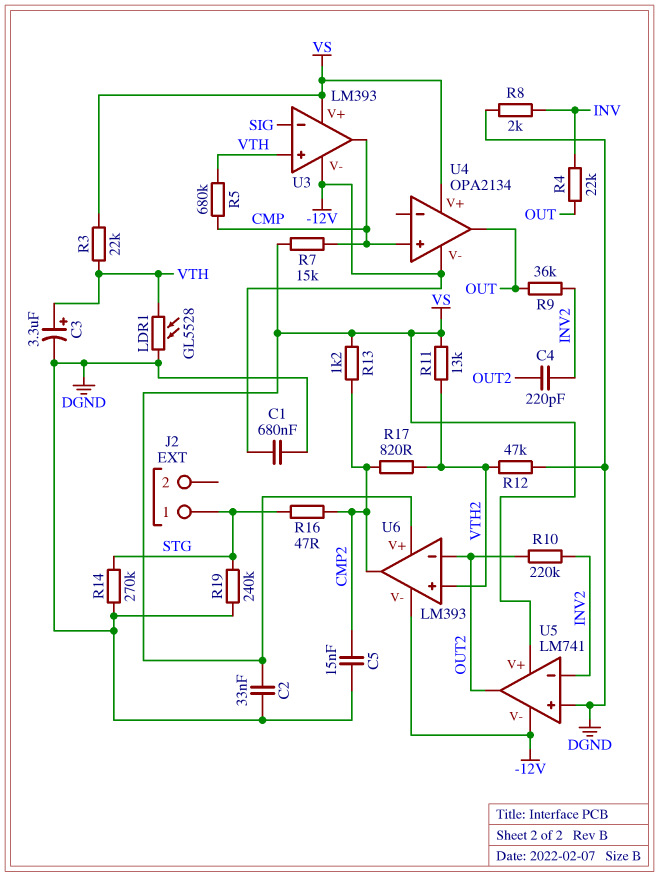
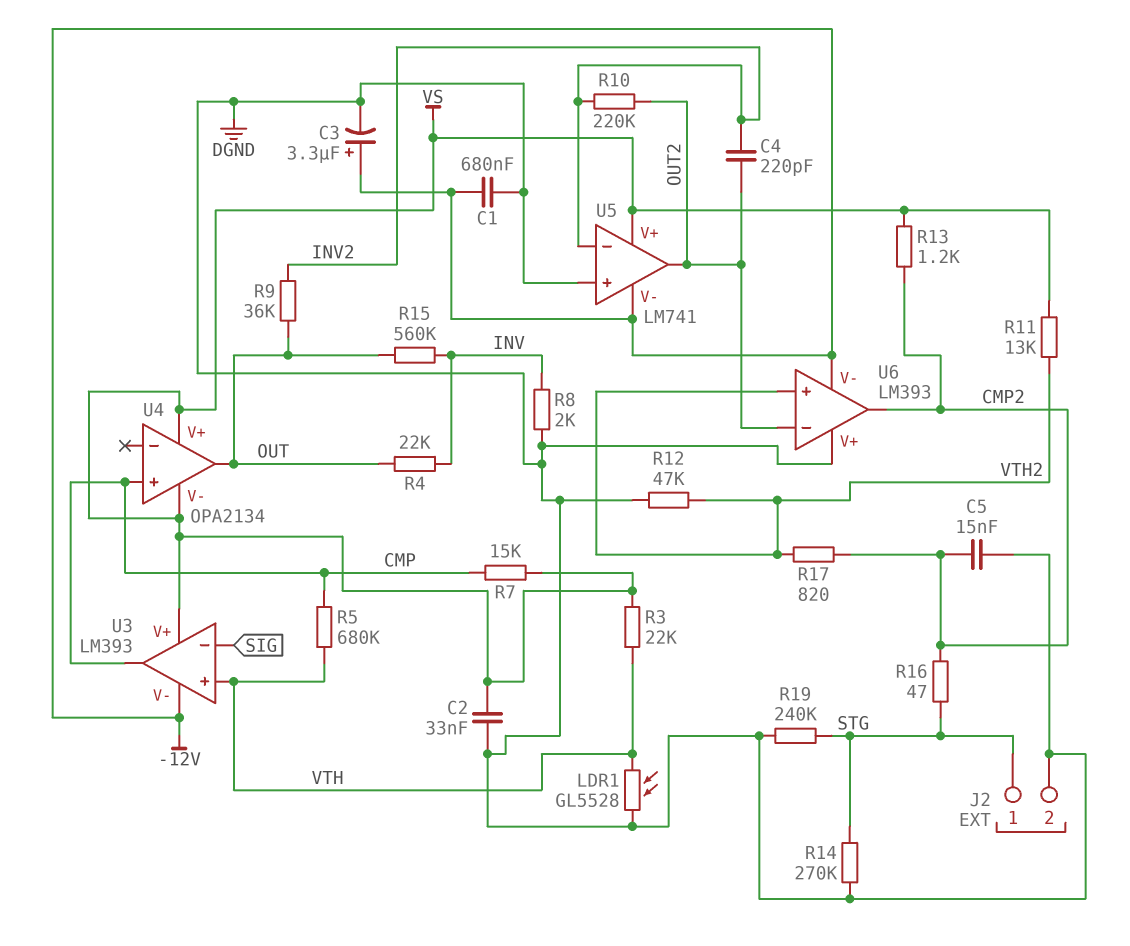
C3: 3.3uF (plus VTH, minus DGND) -> 3.3uF (plus -12V, minus DGND)
J2 pin 2: none -> DGND
R15: none -> 560k (INV, OUT)
U4 pin V-: -12V -> VS
U6 pin V+: VS -> DGND

